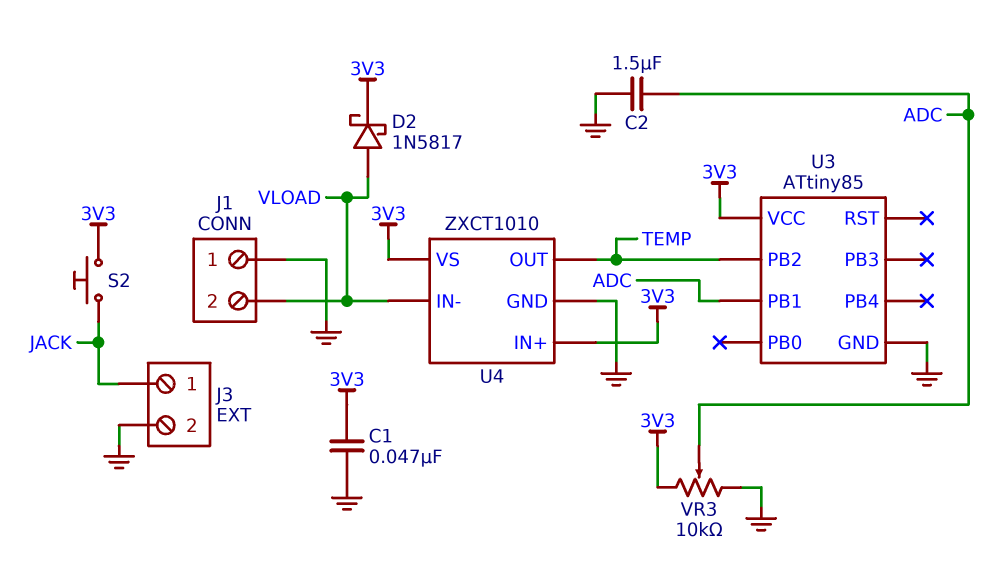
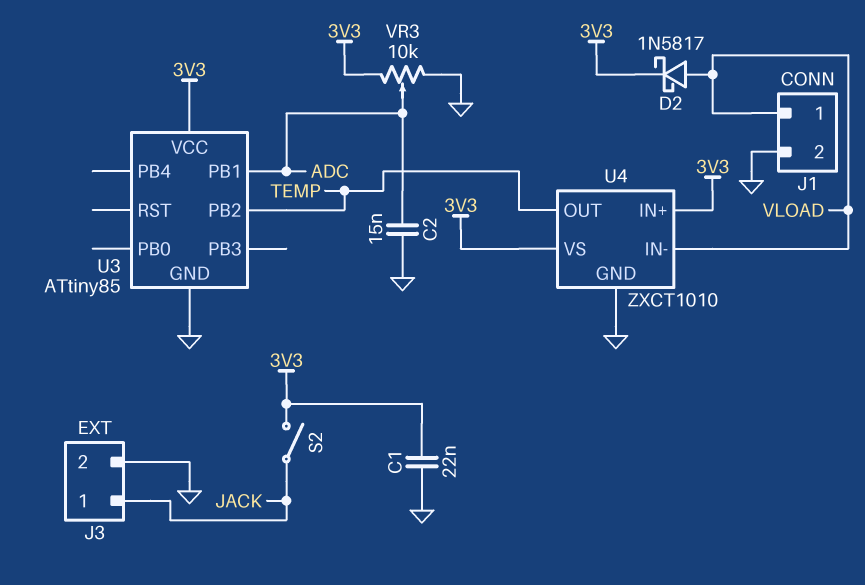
C1: 47nF (3V3, GND) -> 22nF (3V3, GND)
C2: 1.5uF (ADC, GND) -> 15nF (ADC, GND)
J1 pin 1: GND -> VLOAD
J1 pin 2: VLOAD -> GND
S2: button (3V3, JACK) -> switch (3V3, JACK)

